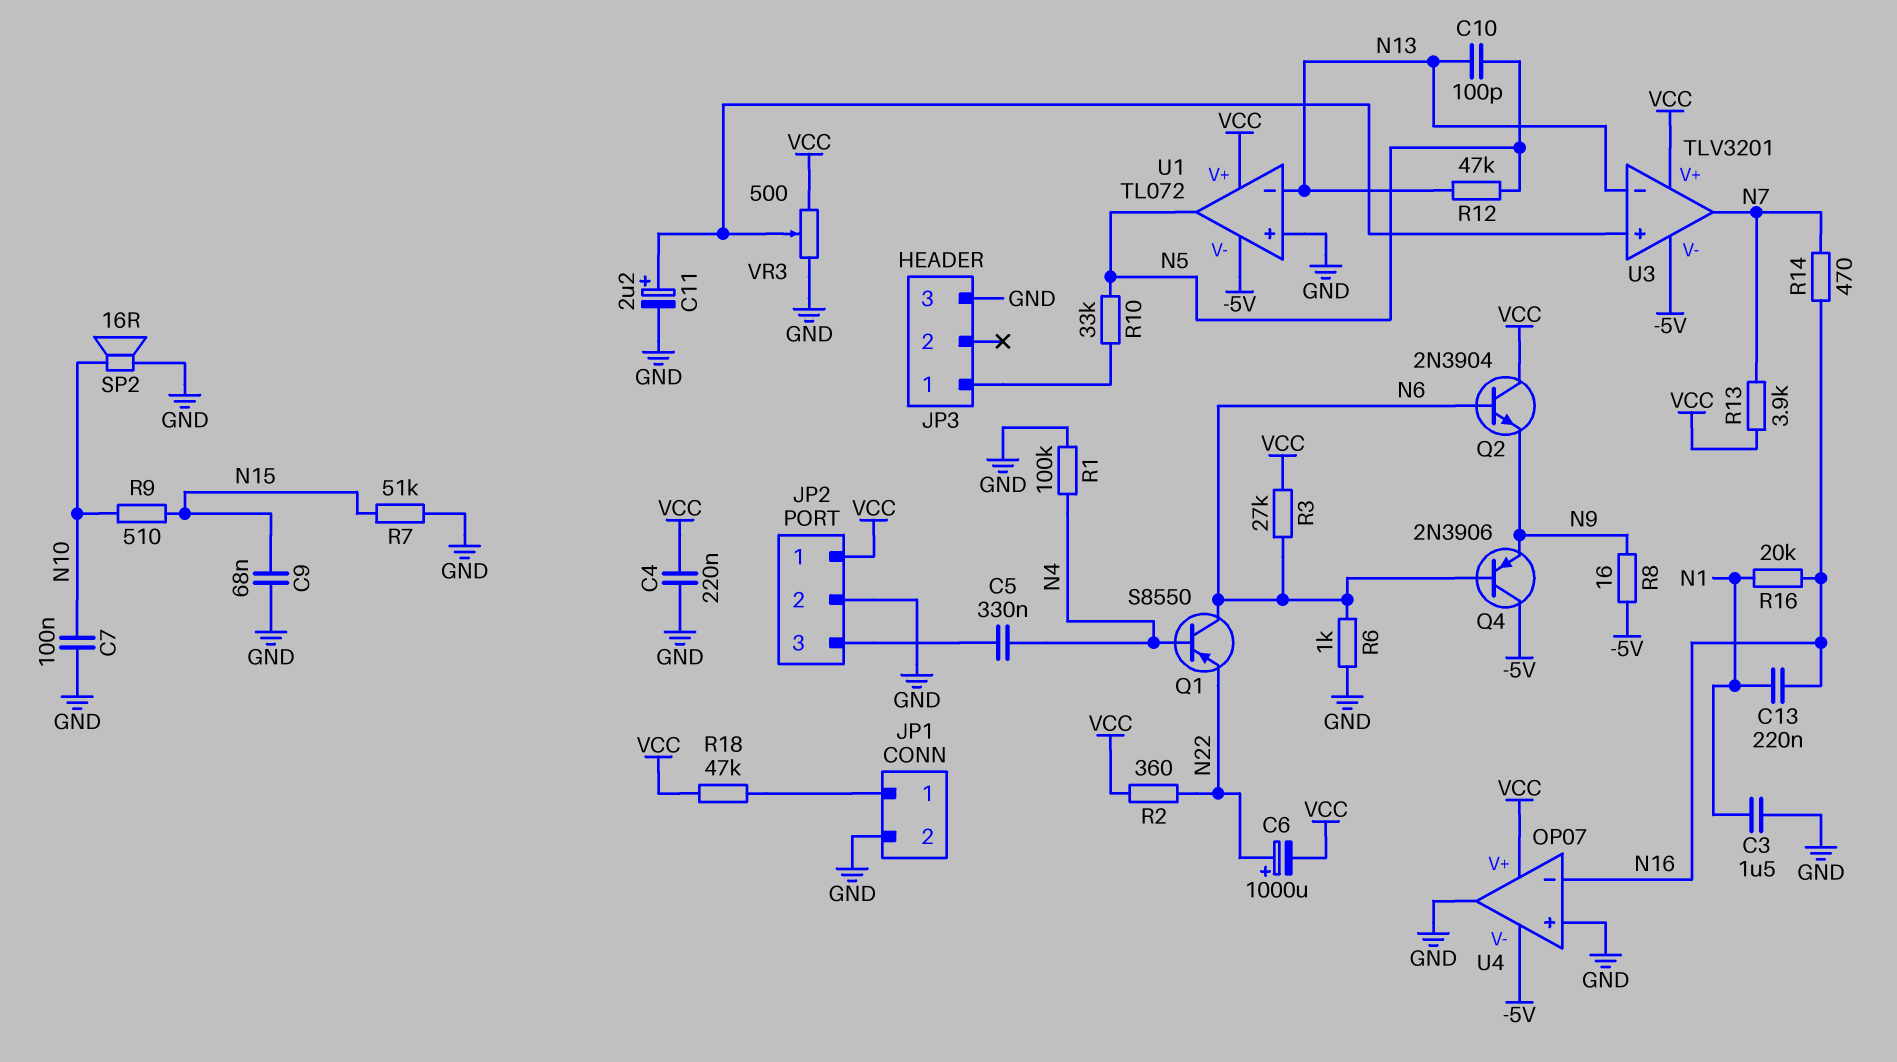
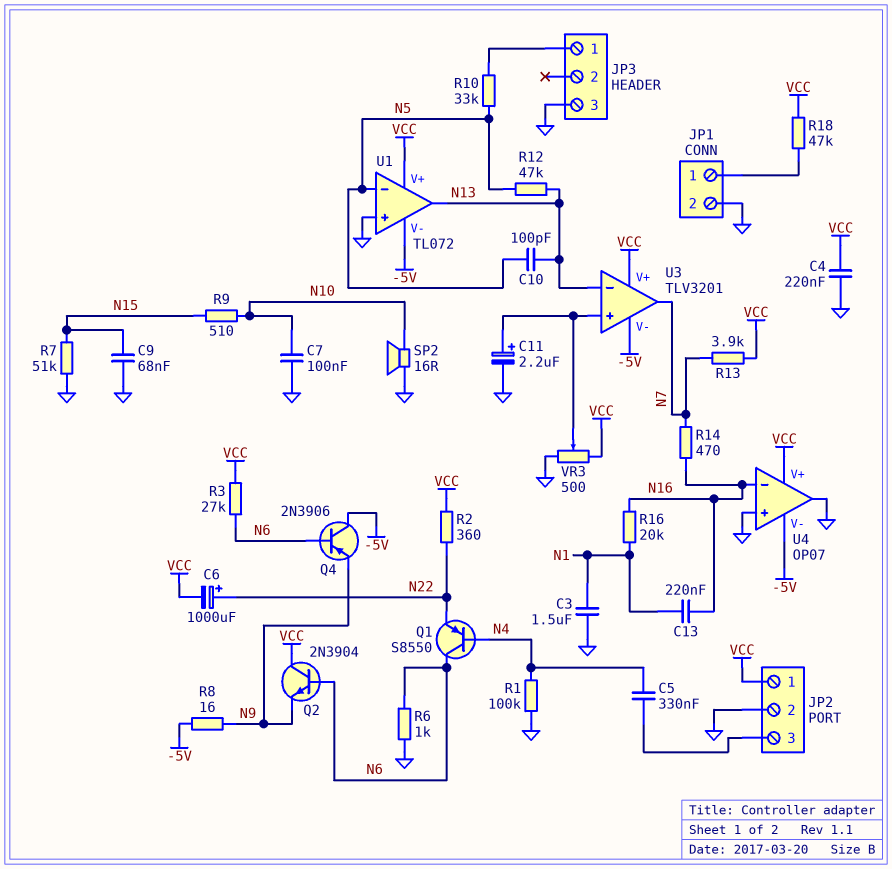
U1 pin in-: N13 -> N5
U1 pin out: N5 -> N13

